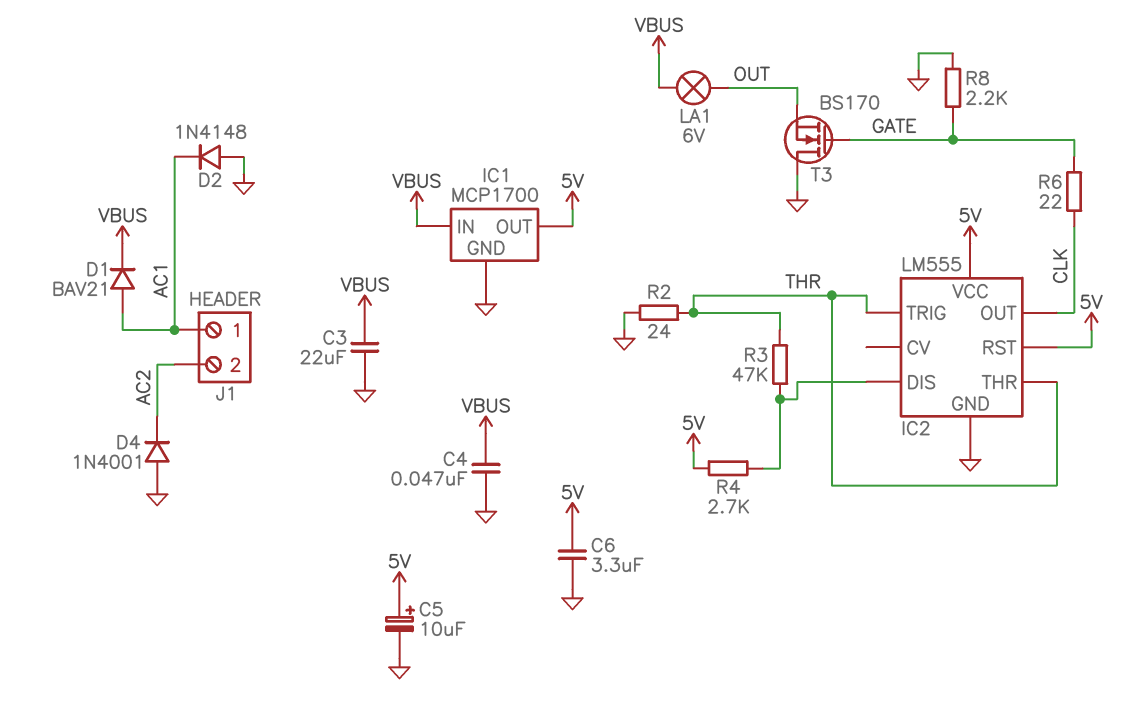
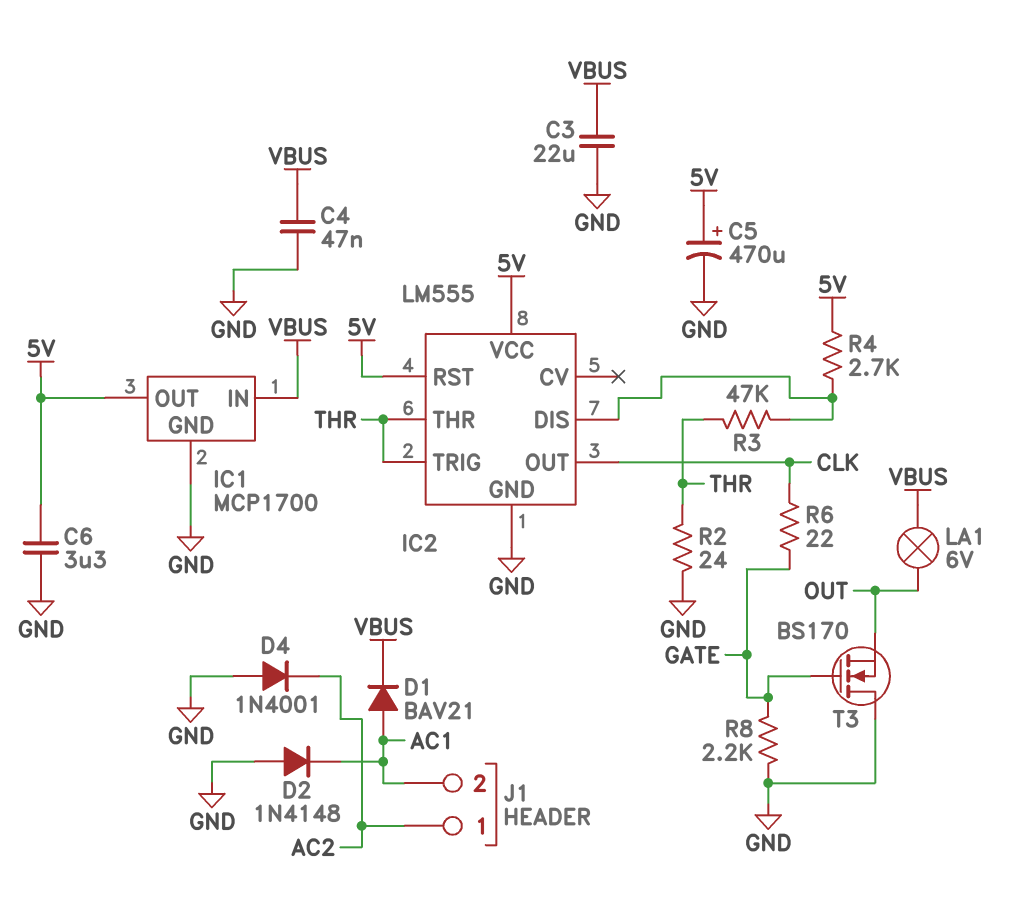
C5: 10uF (plus 5V, minus GND) -> 470uF (plus 5V, minus GND)
J1 pin 1: AC1 -> AC2
J1 pin 2: AC2 -> AC1

